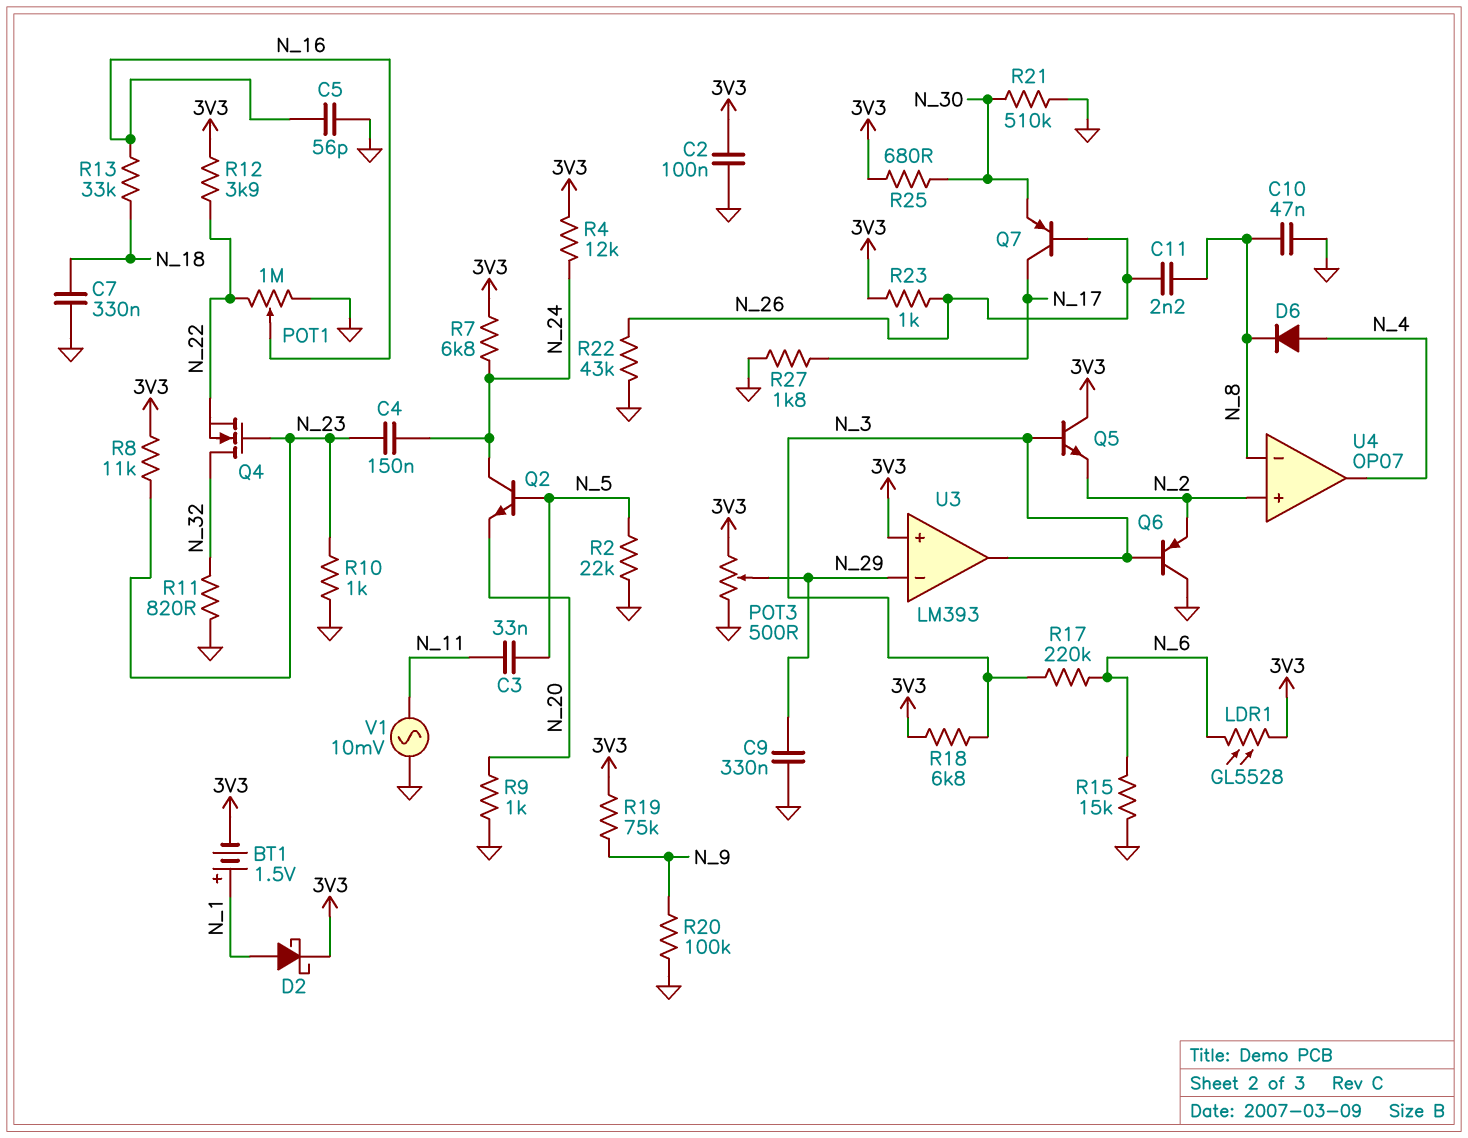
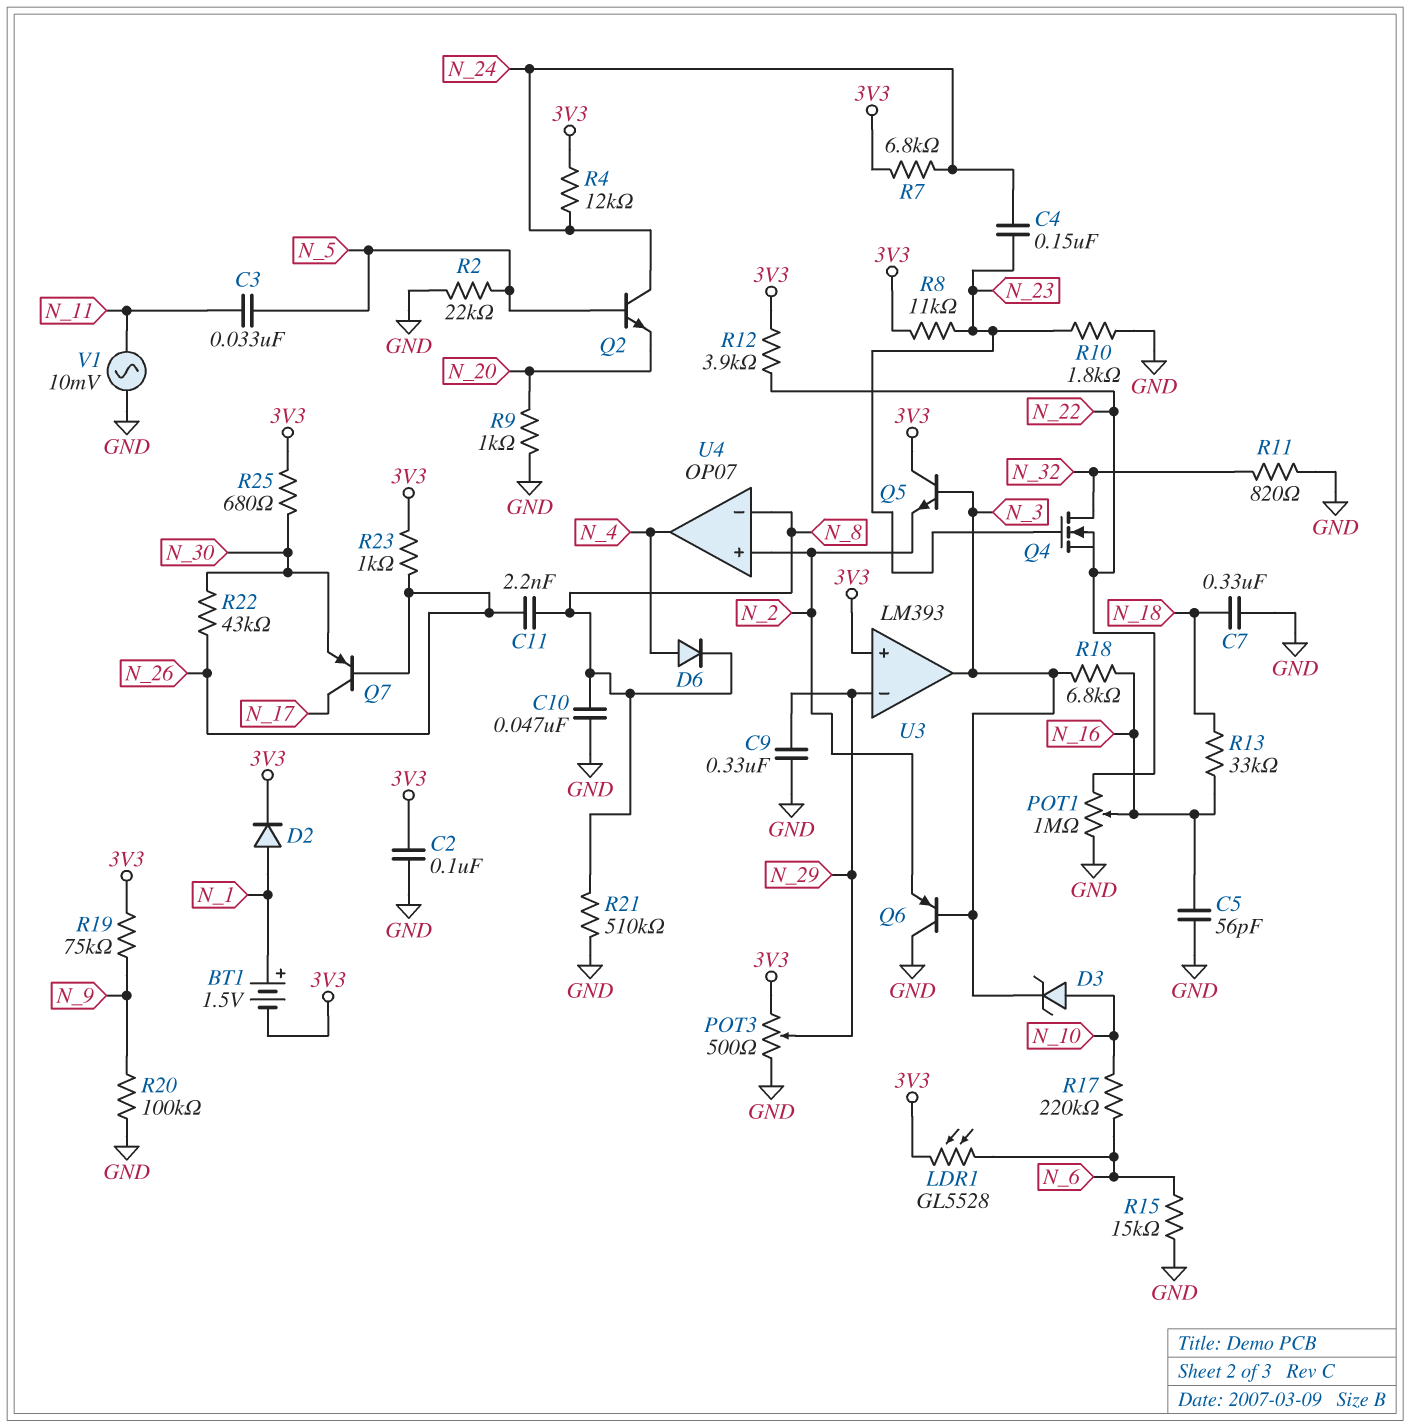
D2: schottky (A N_1, K 3V3) -> diode (A N_1, K 3V3)
D3: none -> zener (A N_10, K N_3)
R10: 1k (GND, N_23) -> 1.8k (GND, N_23)
R17: 220k (N_3, N_6) -> 220k (N_6, N_10)
R18: 6.8k (3V3, N_3) -> 6.8k (N_3, N_16)
R21: 510k (GND, N_30) -> 510k (GND, N_8)
R22: 43k (GND, N_26) -> 43k (N_26, N_30)
R27: 1.8k (GND, N_17) -> none

